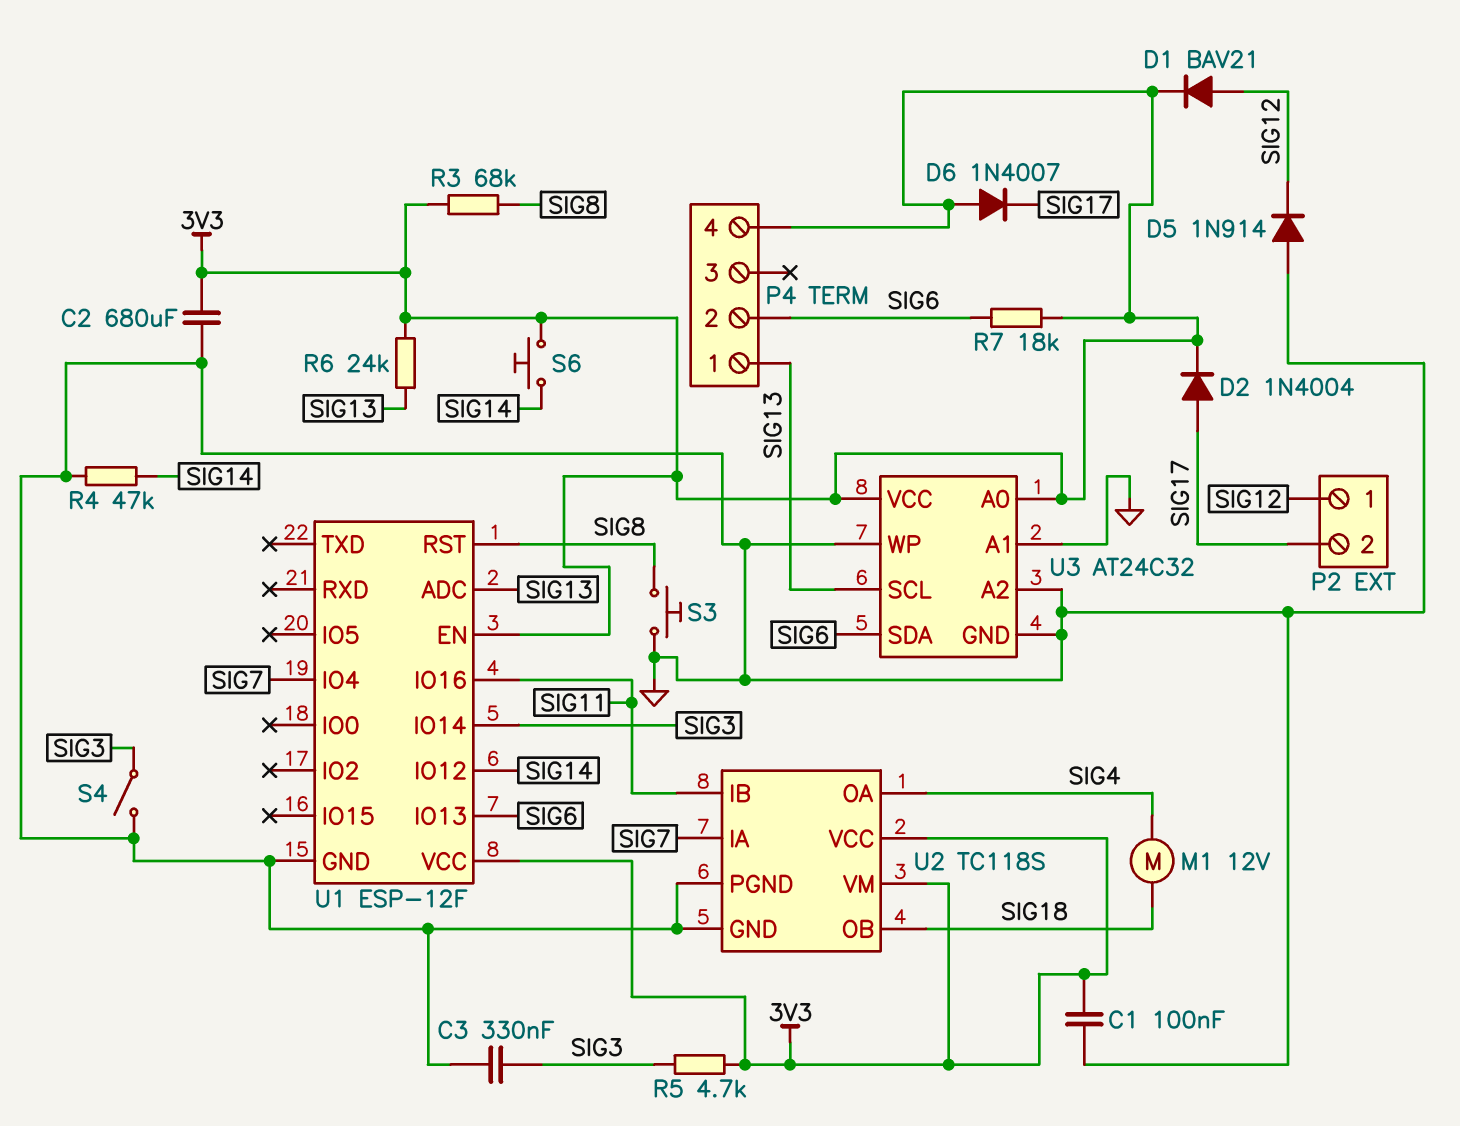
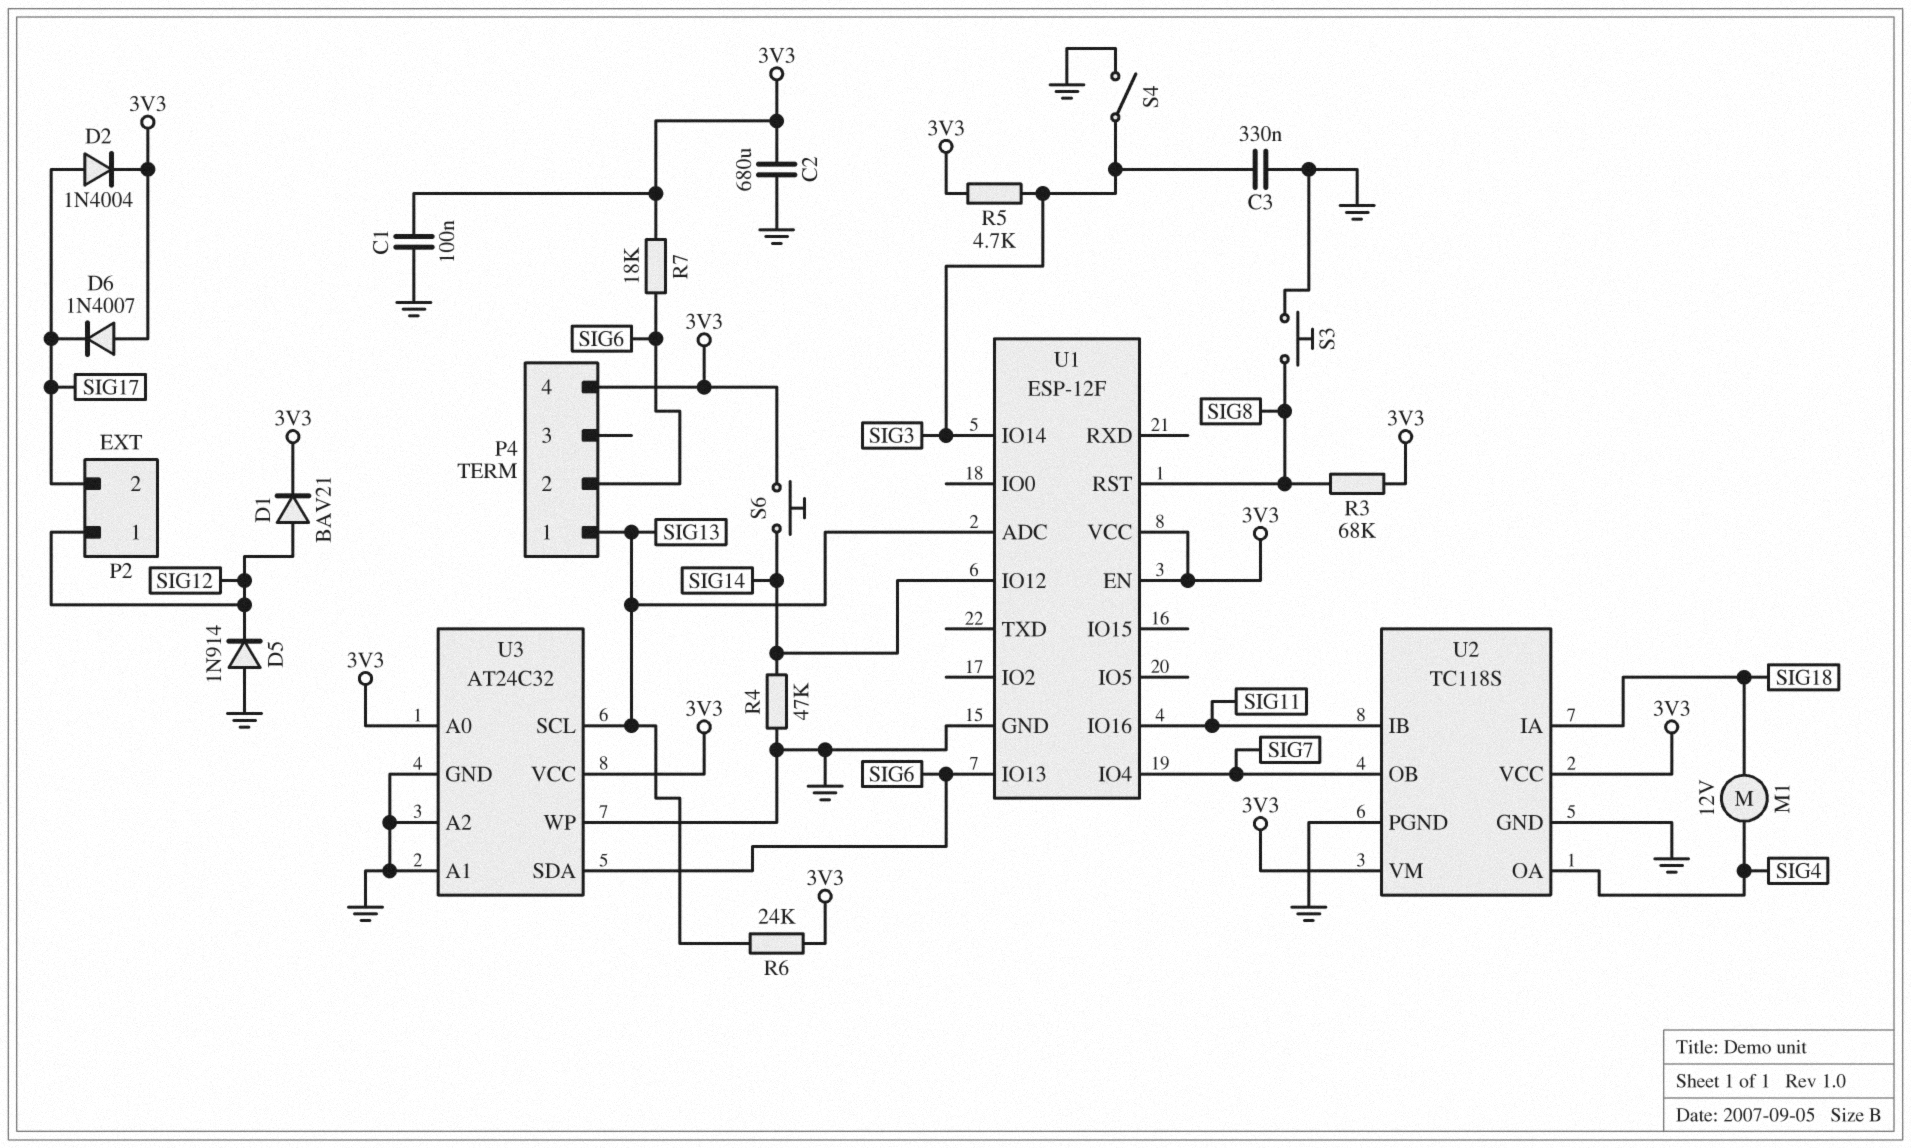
U2 pin IA: SIG7 -> SIG18
U2 pin OB: SIG18 -> SIG7

